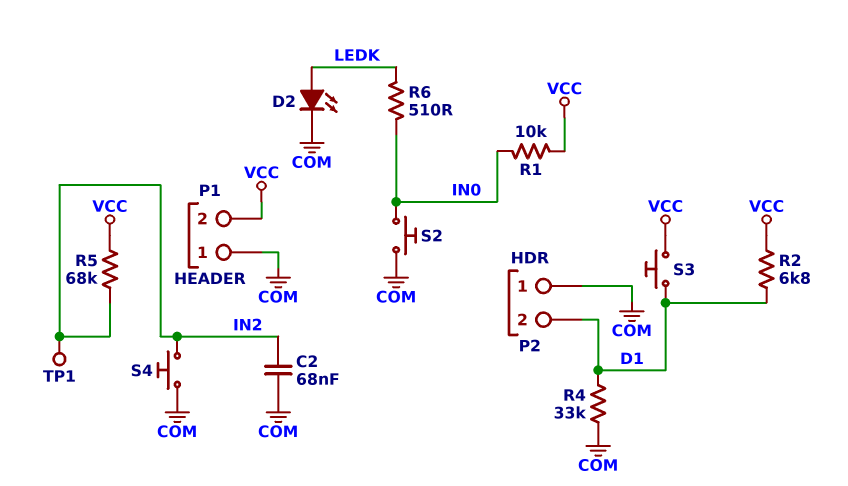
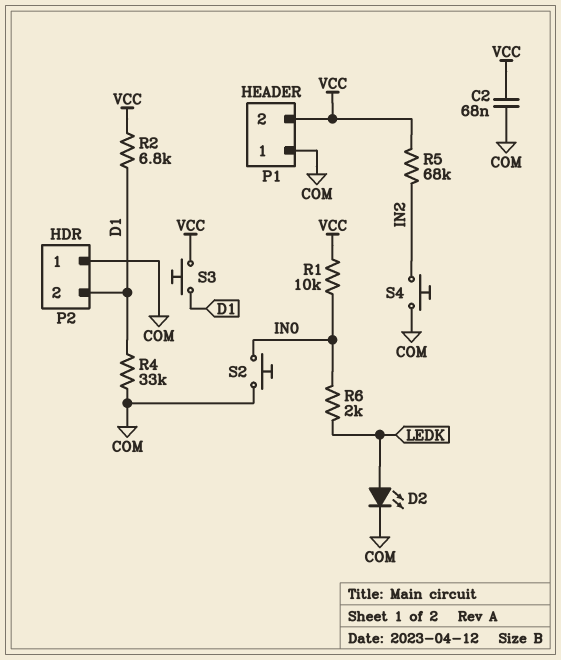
C2: 68nF (COM, IN2) -> 68nF (COM, VCC)
R6: 510 (IN0, LEDK) -> 2k (IN0, LEDK)
TP1: test point (IN2) -> none

